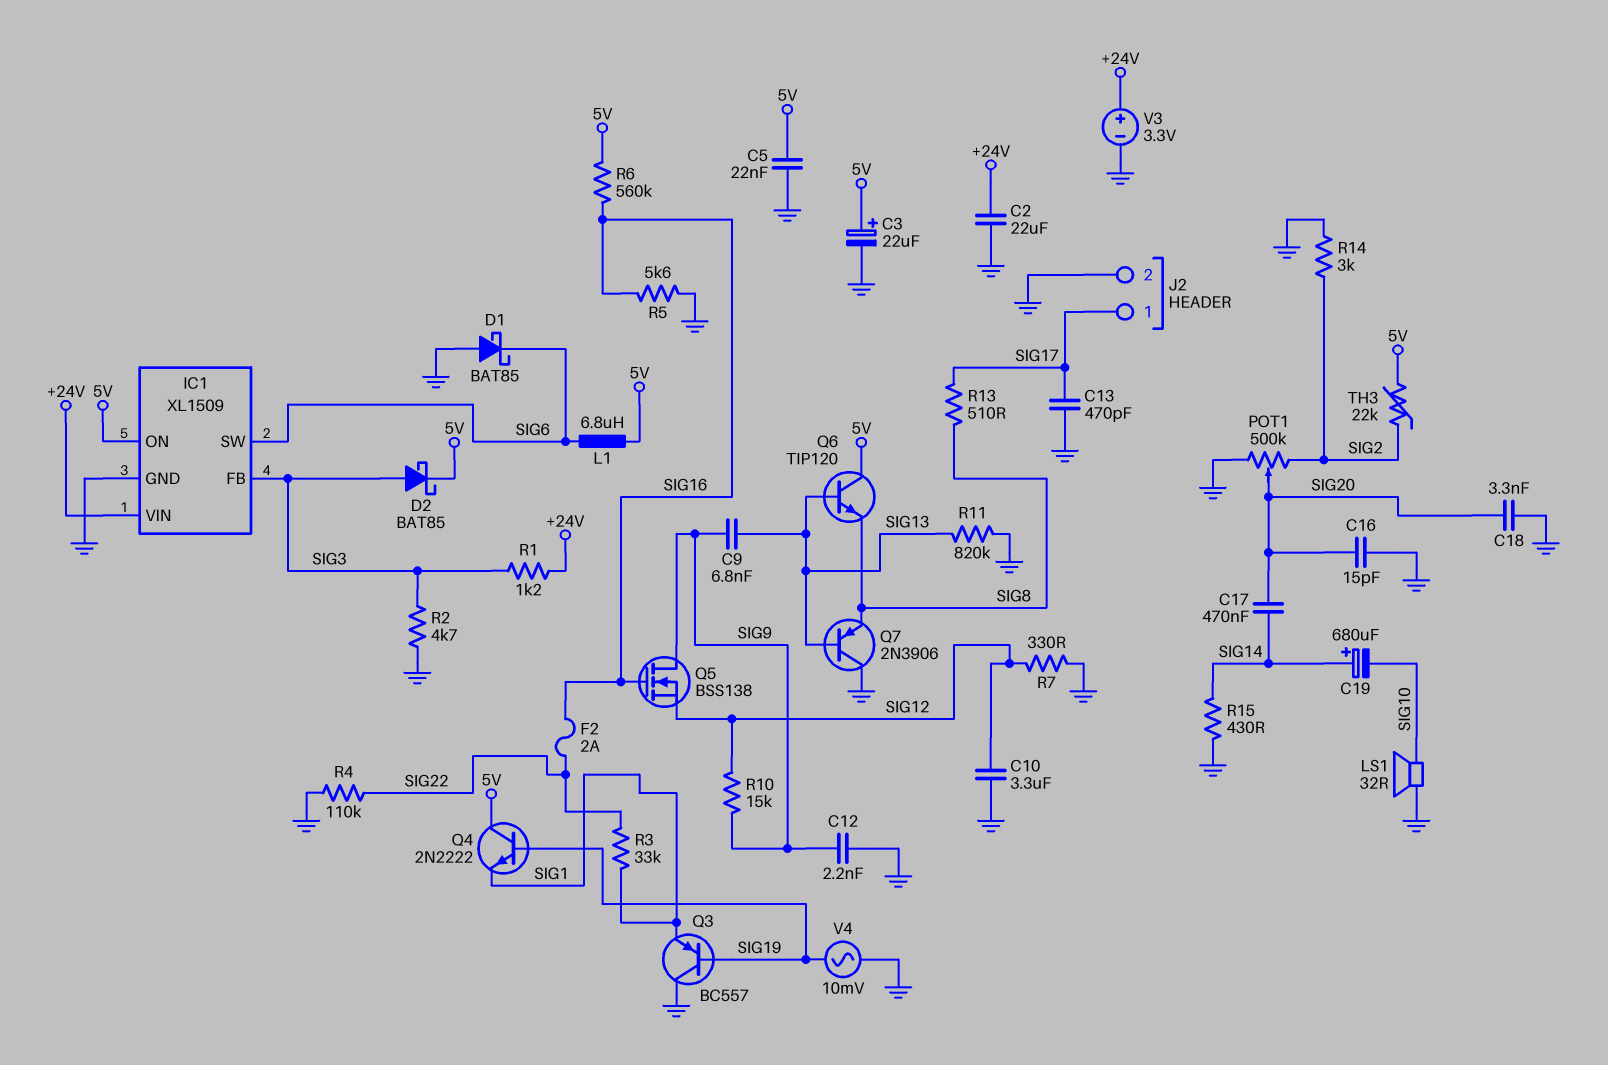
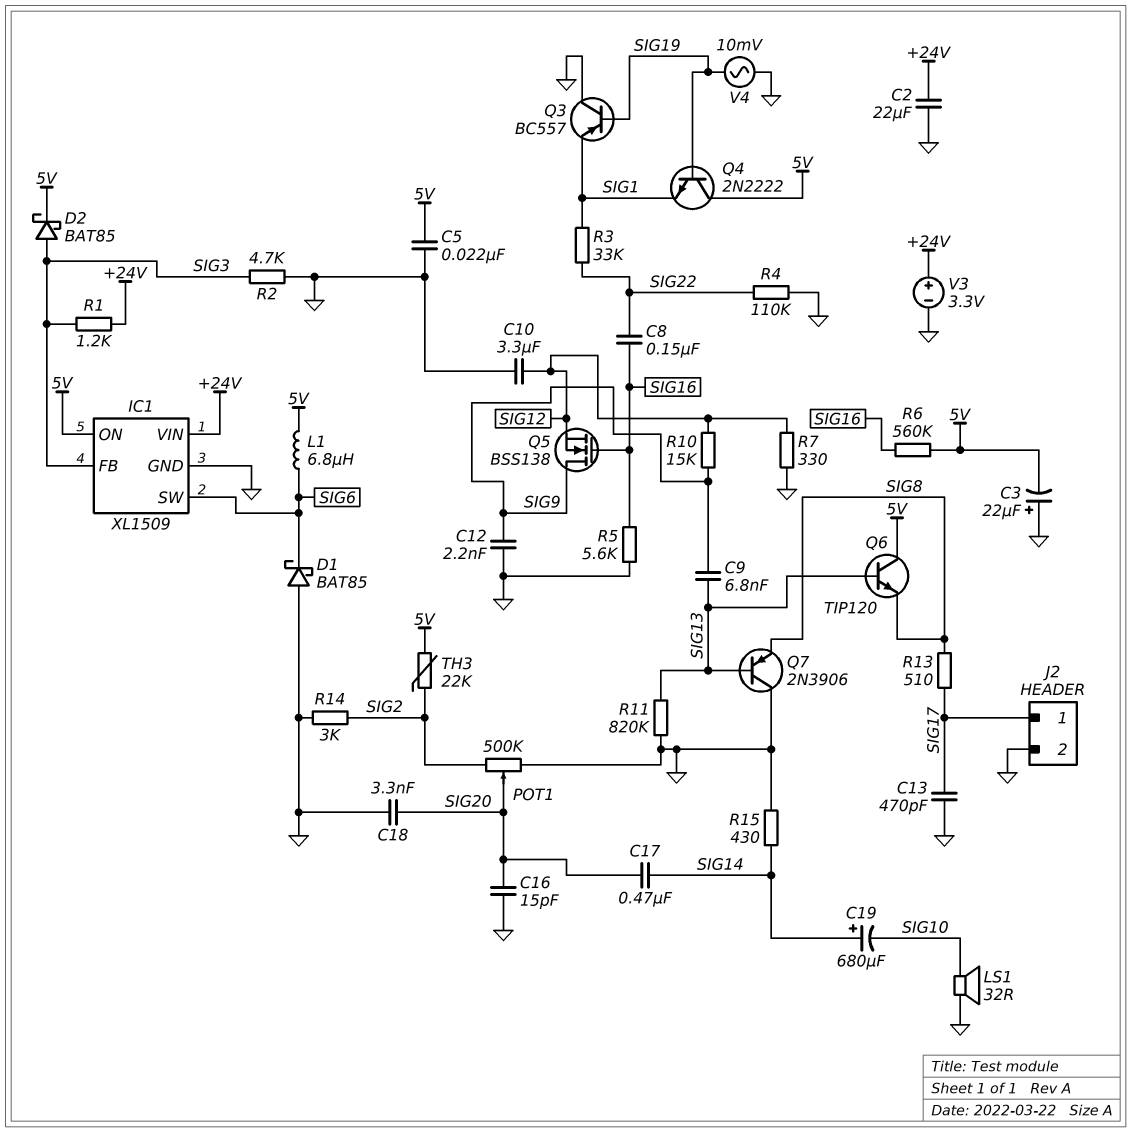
C3: 22uF (plus 5V, minus GND) -> 22uF (plus GND, minus 5V)
C8: none -> 150nF (SIG16, SIG22)
F2: 2A (SIG16, SIG22) -> none

